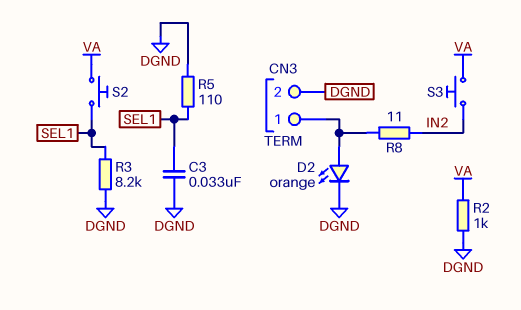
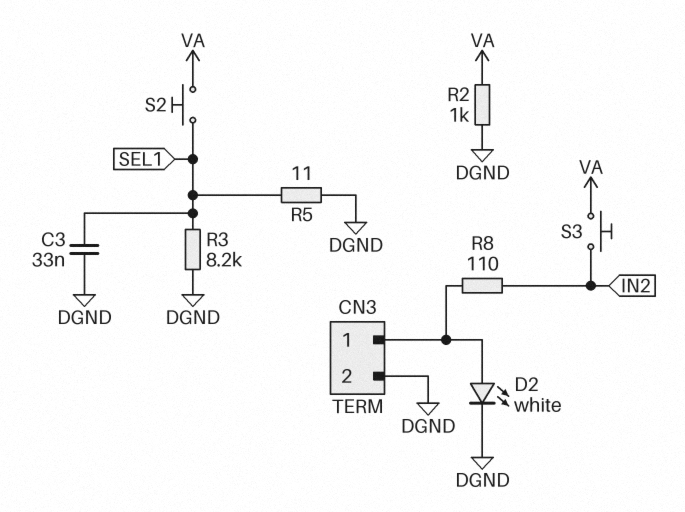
D2: LED orange (A CN3/1, K DGND) -> LED white (A CN3/1, K DGND)
R5: 110 (DGND, SEL1) -> 11 (DGND, SEL1)
R8: 11 (CN3/1, IN2) -> 110 (CN3/1, IN2)

